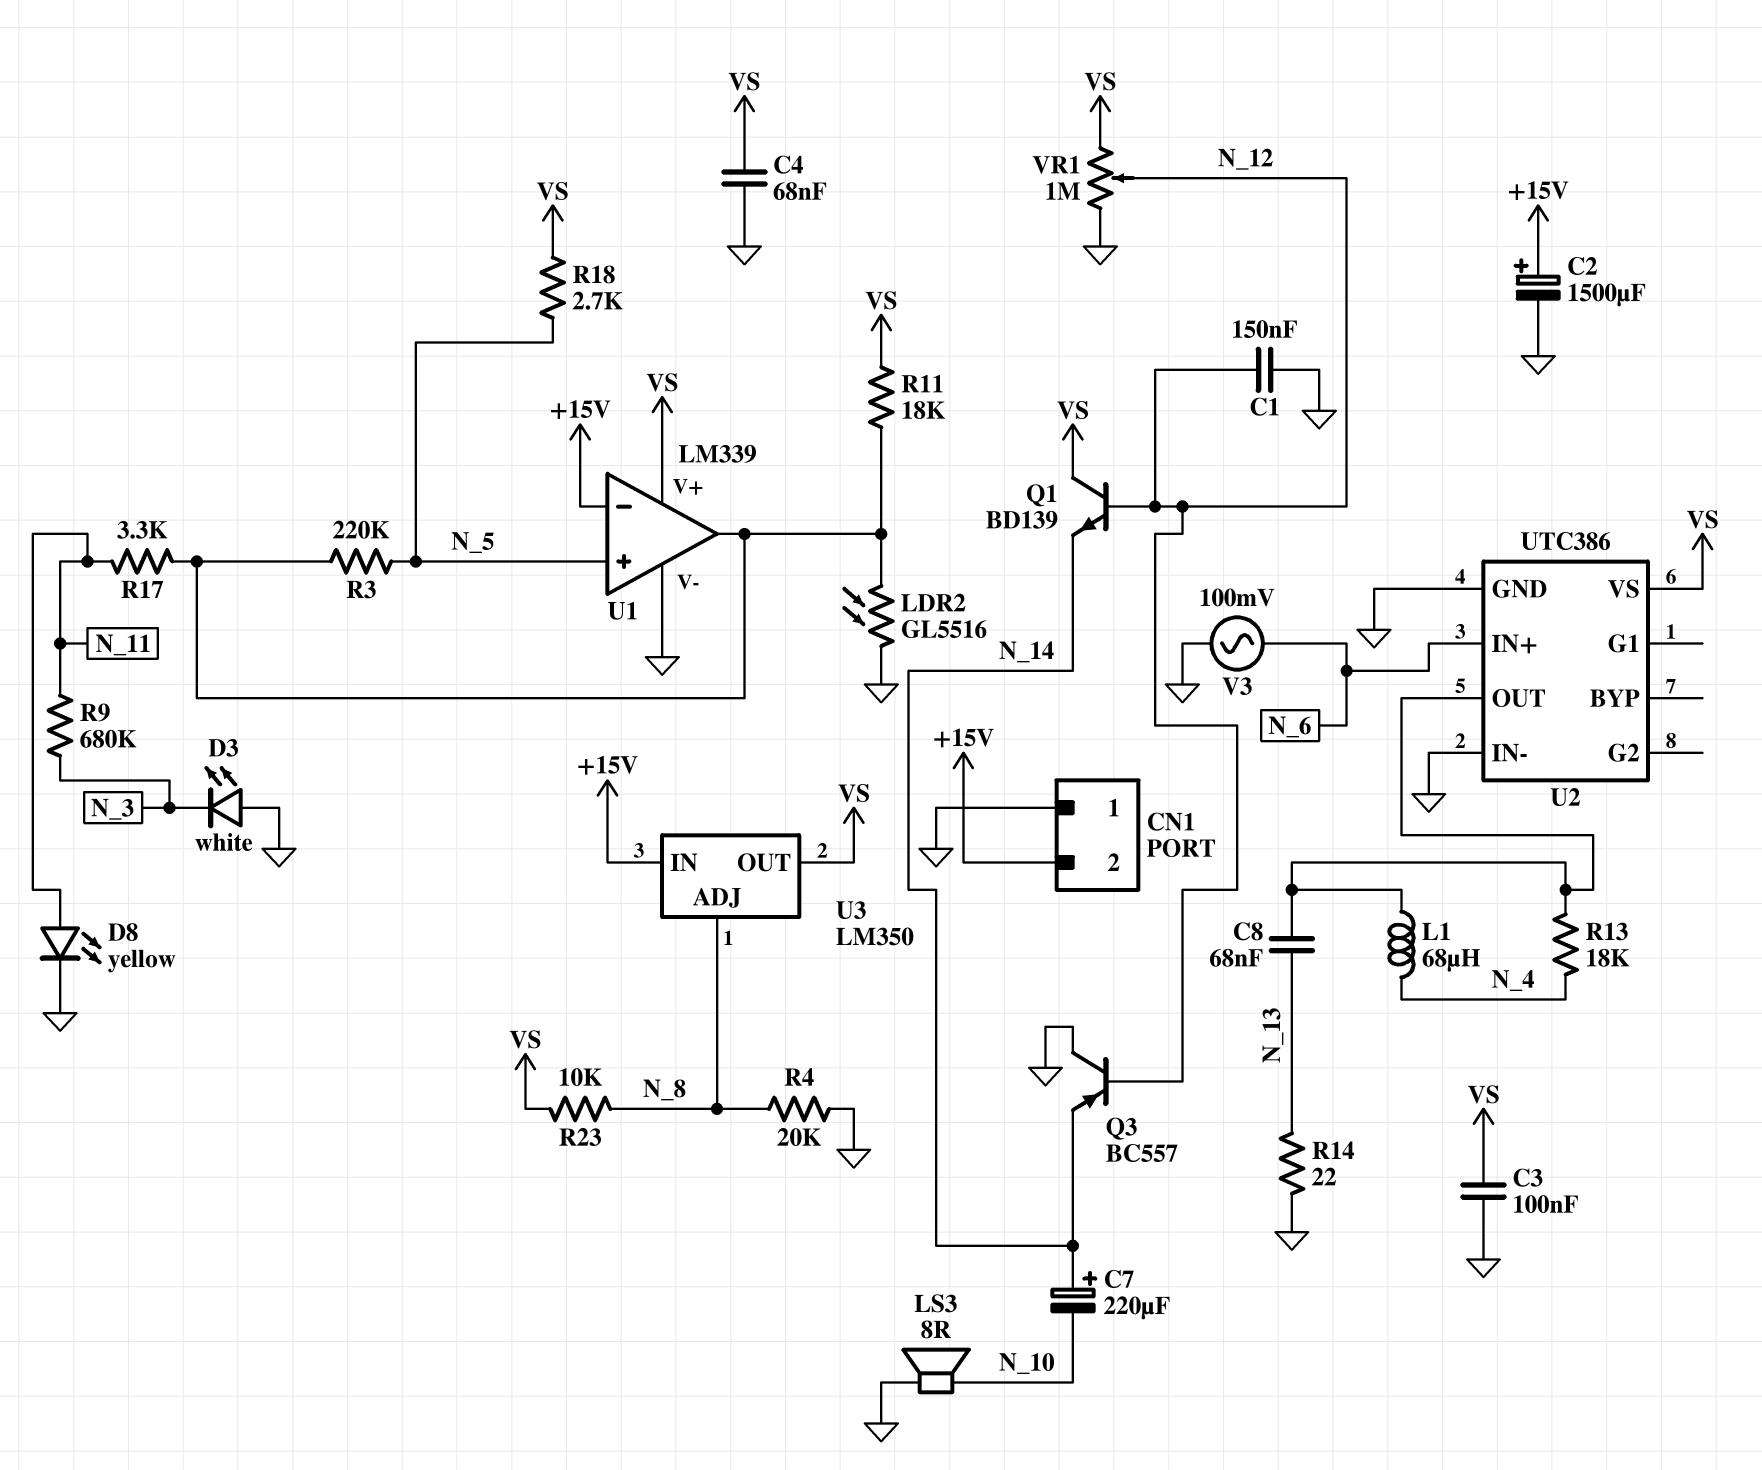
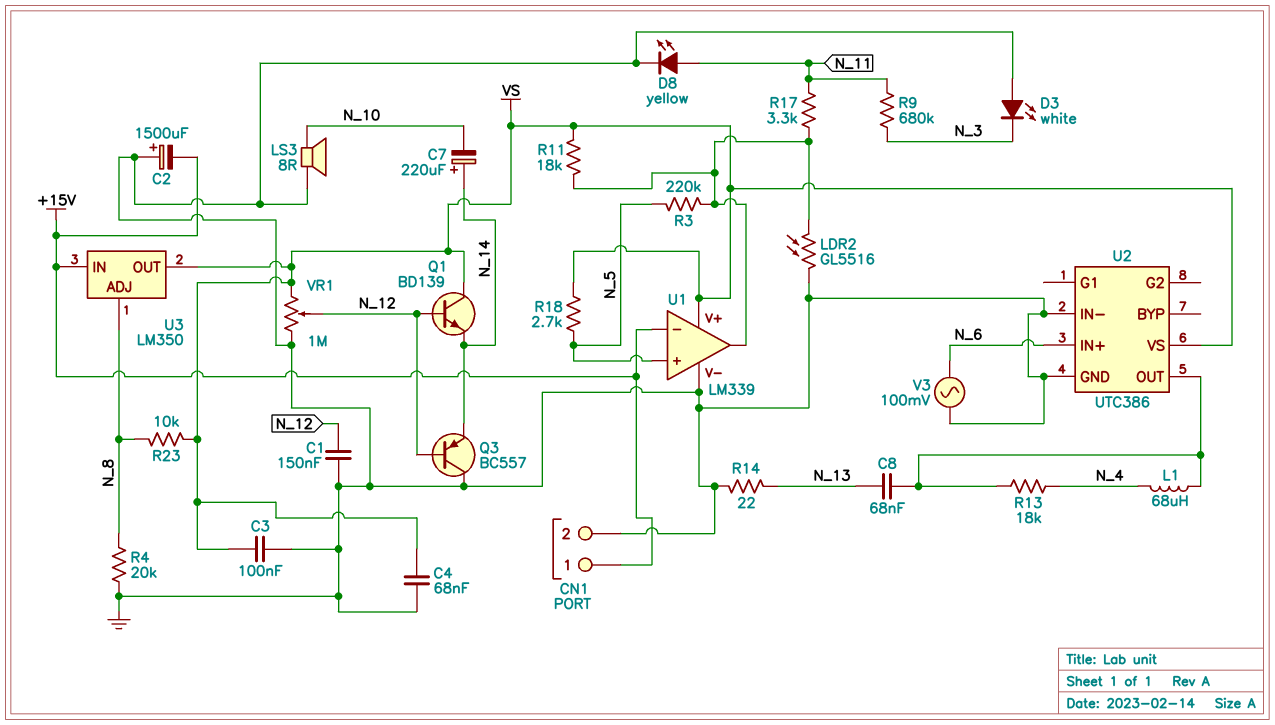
C2: 1500uF (plus +15V, minus GND) -> 1500uF (plus GND, minus +15V)
CN1 pin 1: GND -> +15V
CN1 pin 2: +15V -> GND

